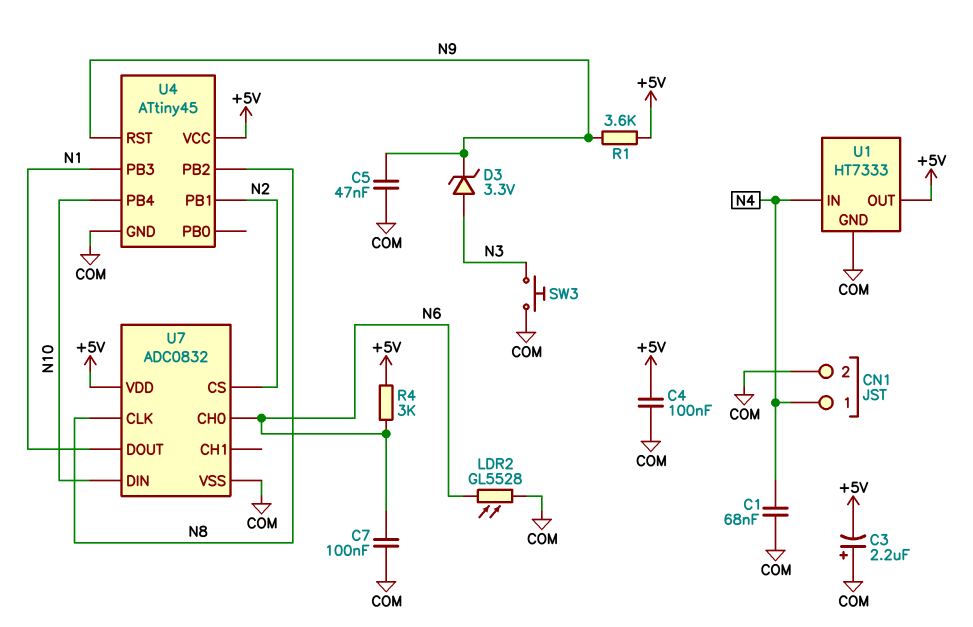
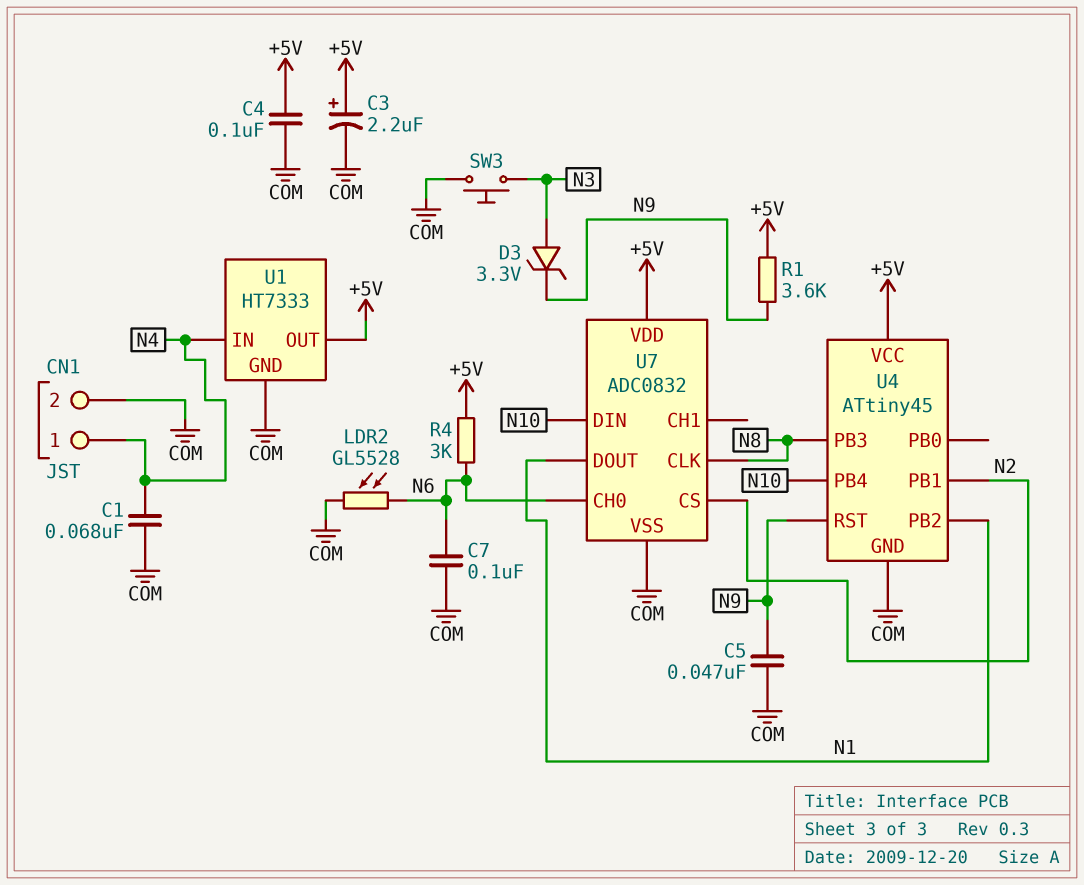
C3: 2.2uF (plus COM, minus +5V) -> 2.2uF (plus +5V, minus COM)
U4 pin PB2: N8 -> N1
U4 pin PB3: N1 -> N8

